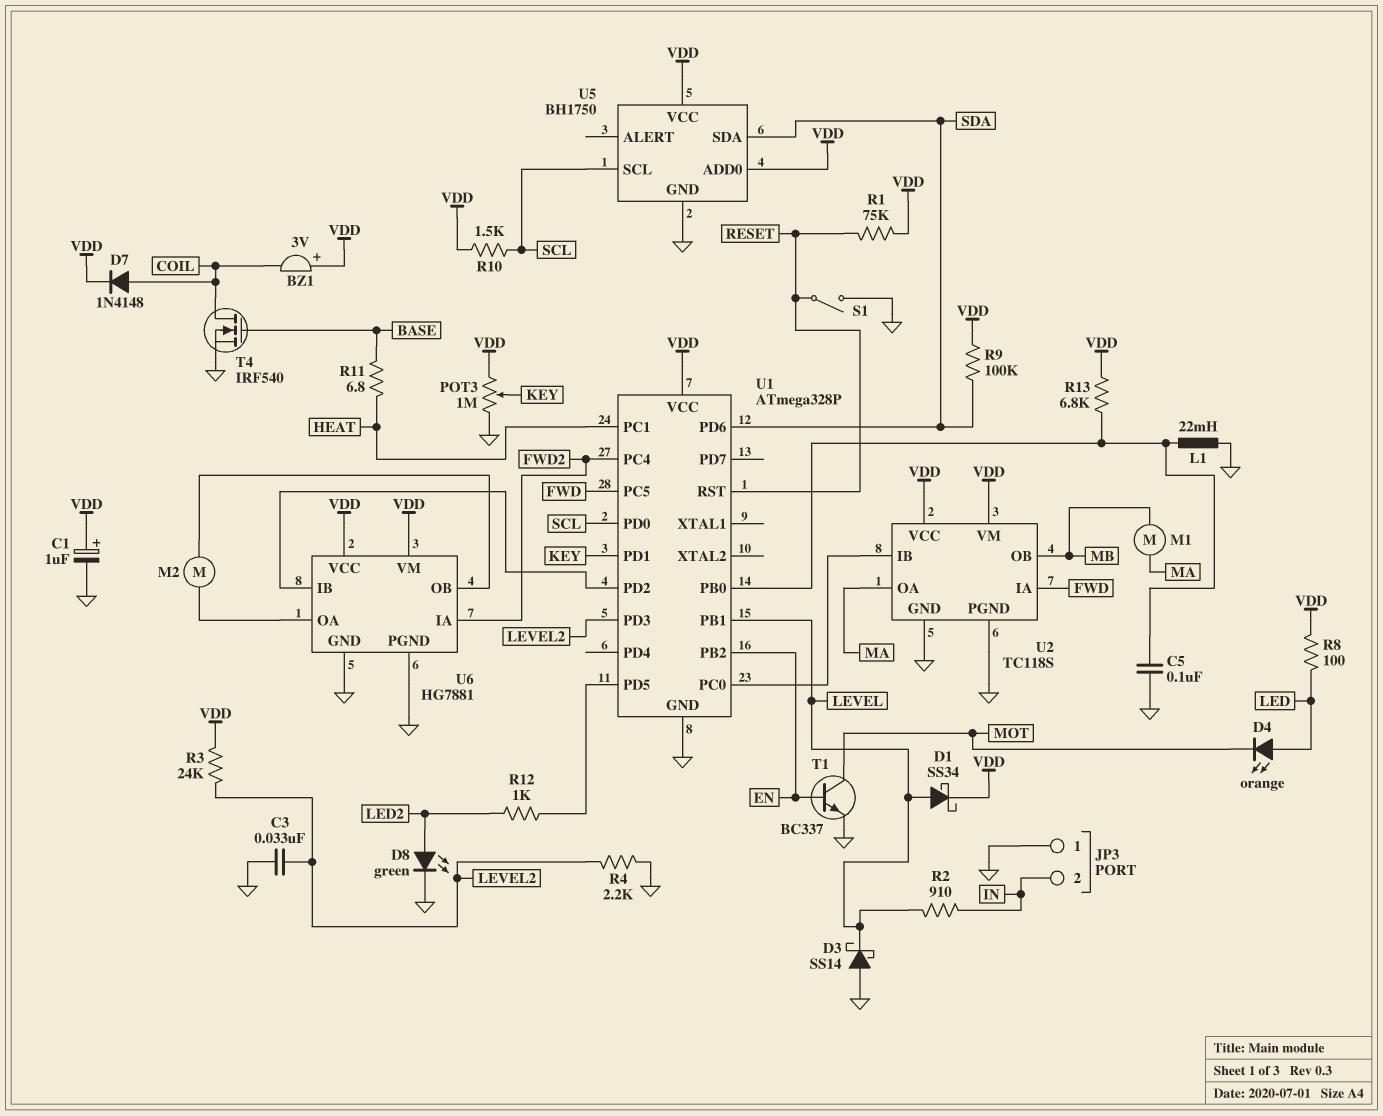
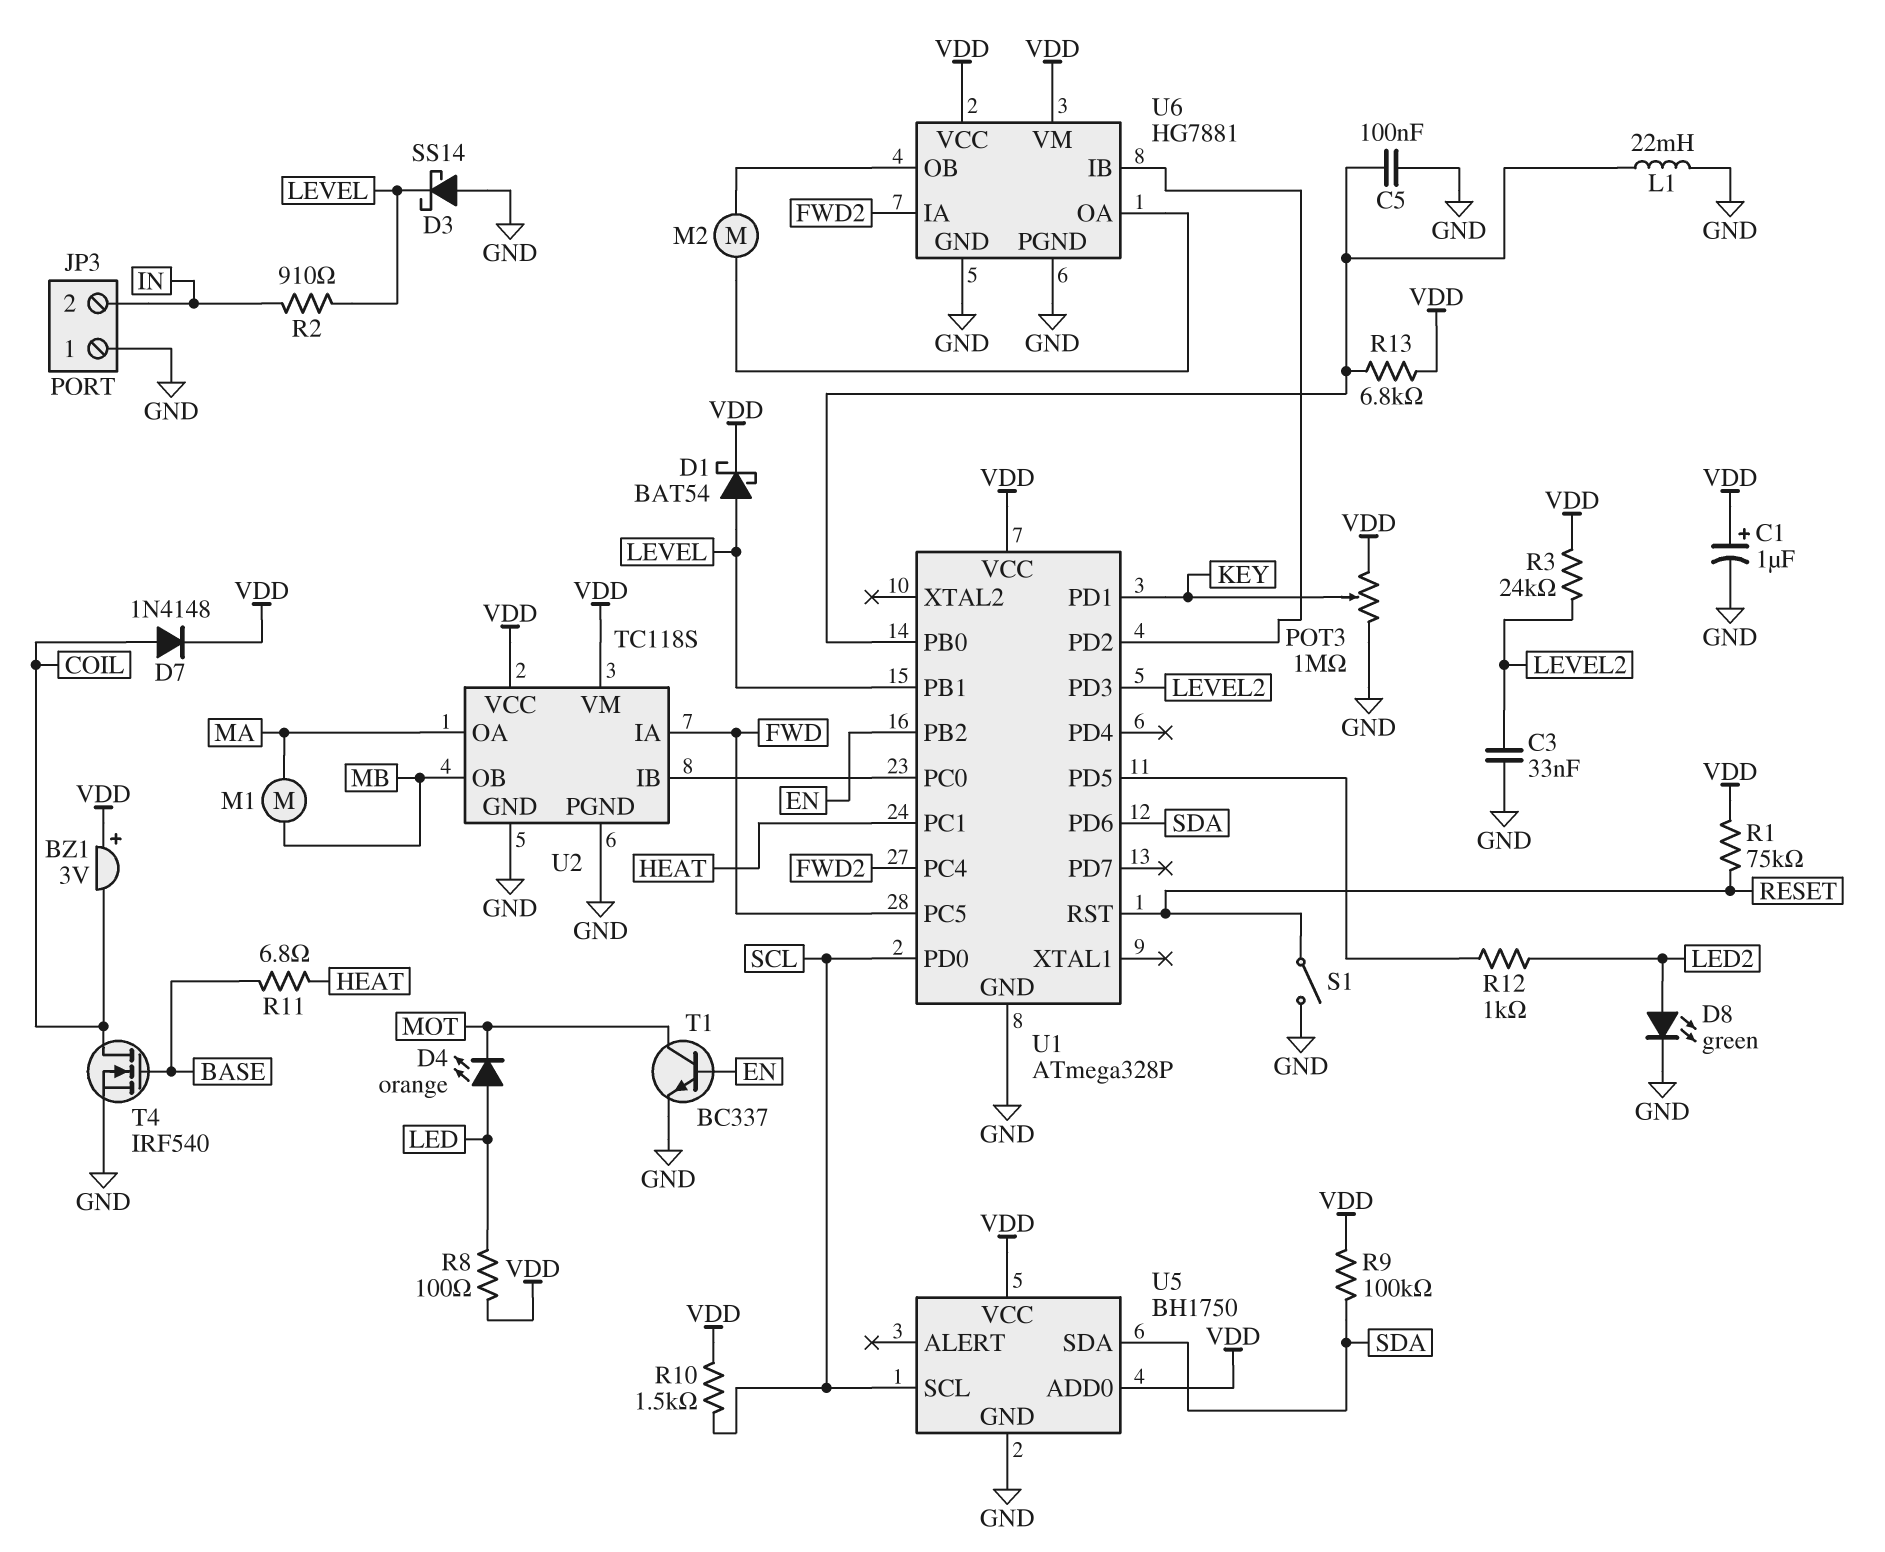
D1: schottky SS34 (A LEVEL, K VDD) -> schottky BAT54 (A LEVEL, K VDD)
R4: 2.2k (GND, LEVEL2) -> none

